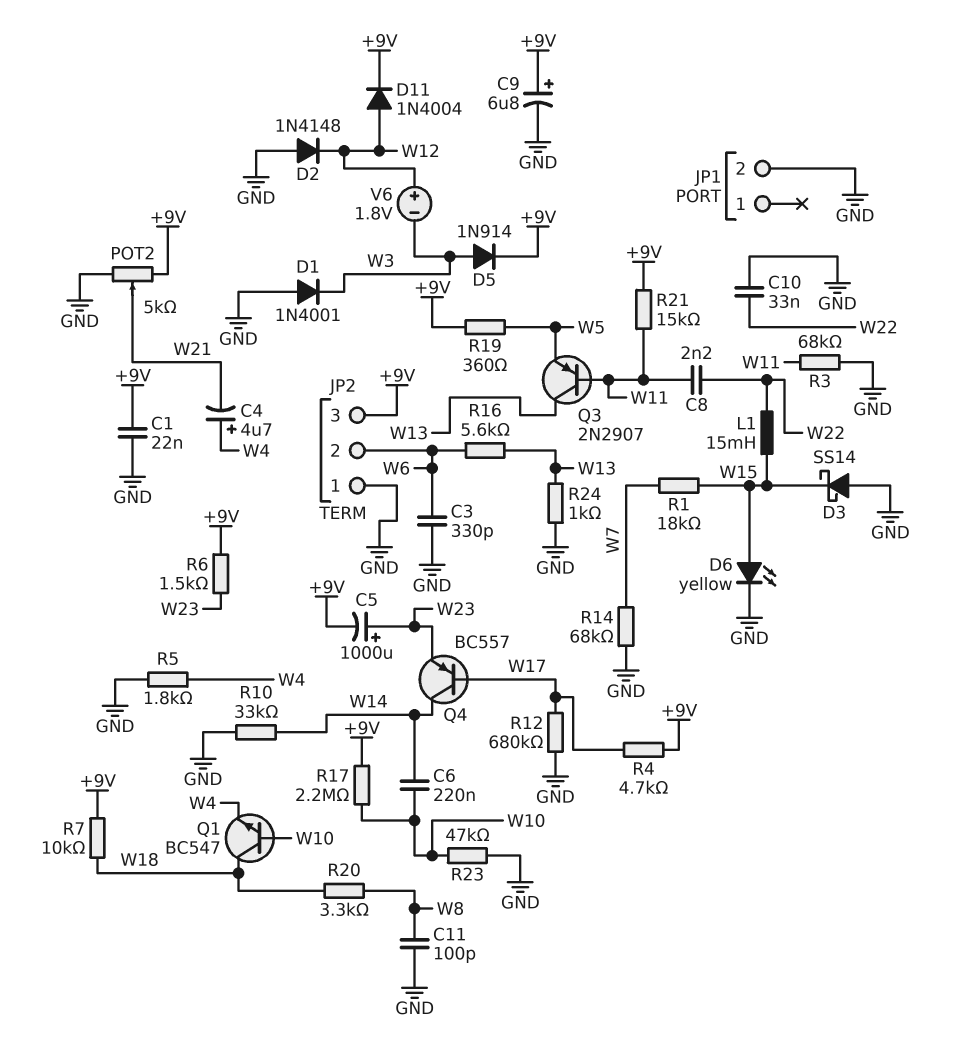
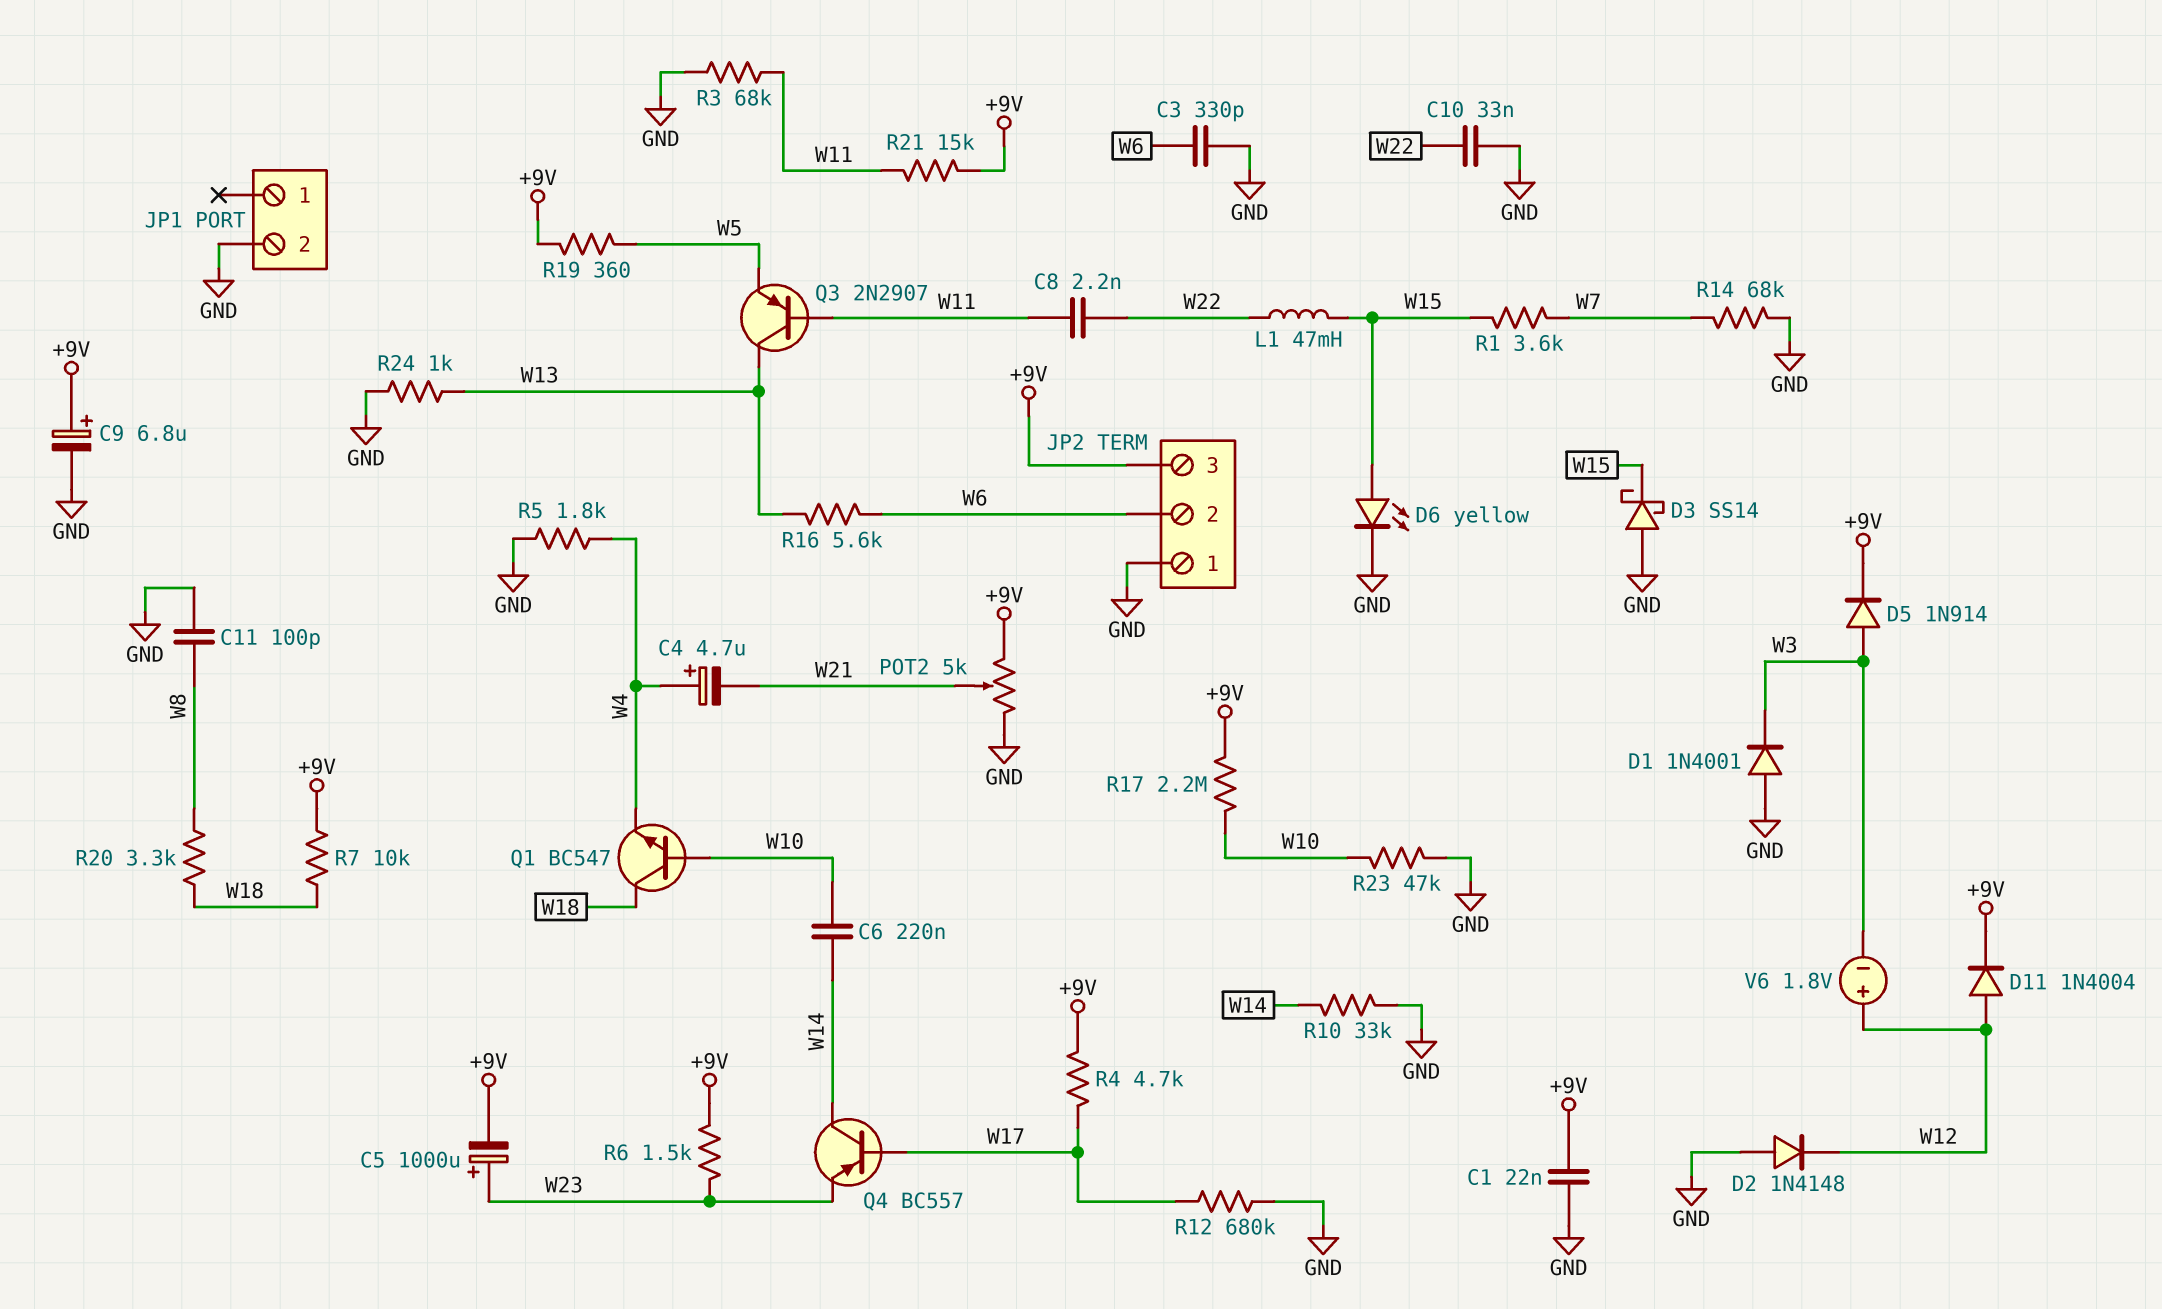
L1: 15mH (W15, W22) -> 47mH (W15, W22)
R1: 18k (W7, W15) -> 3.6k (W7, W15)

